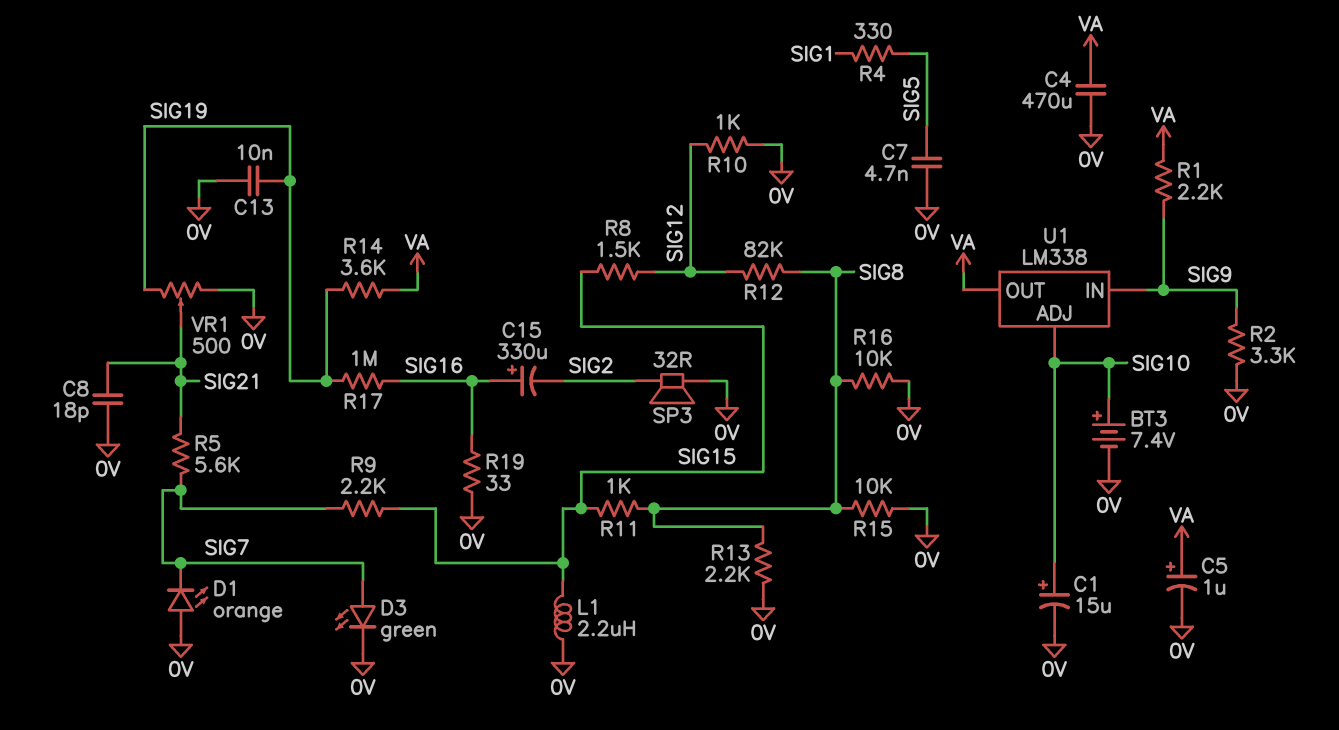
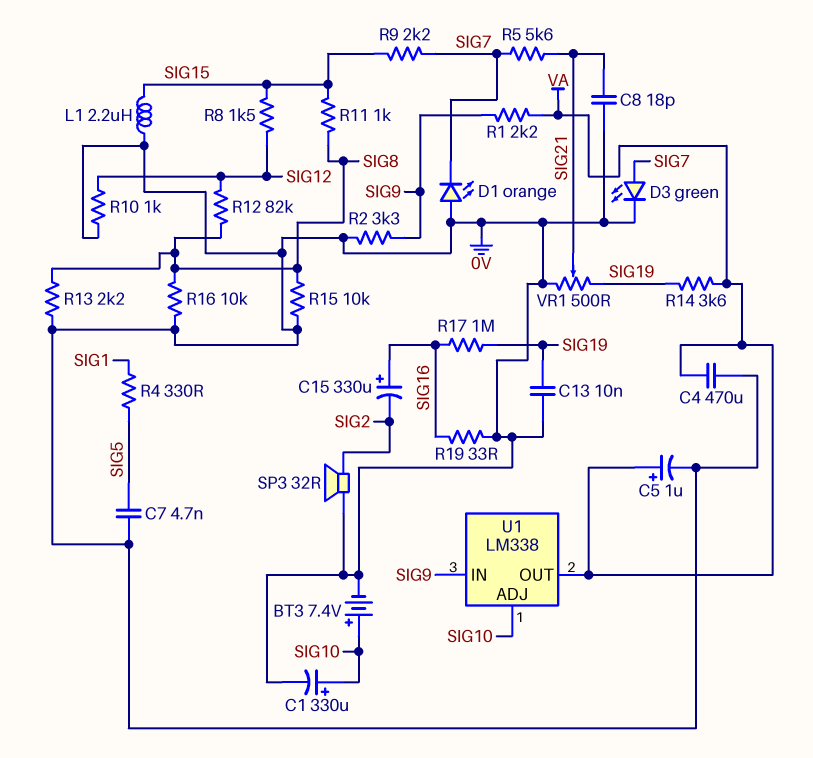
C1: 15uF (plus SIG10, minus 0V) -> 330uF (plus SIG10, minus 0V)

